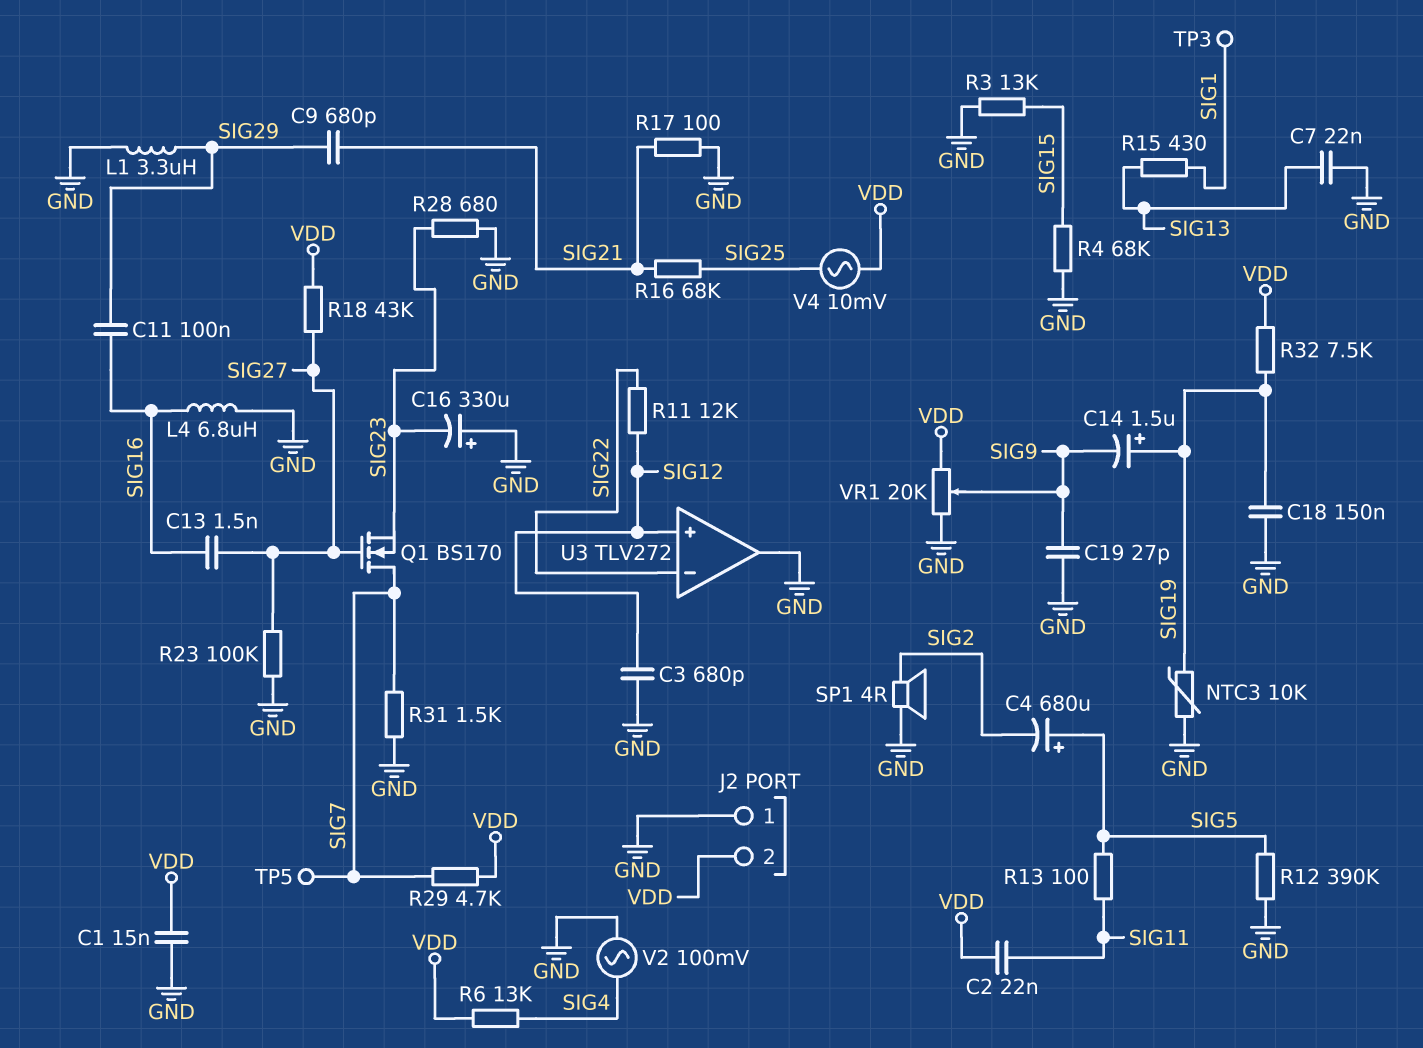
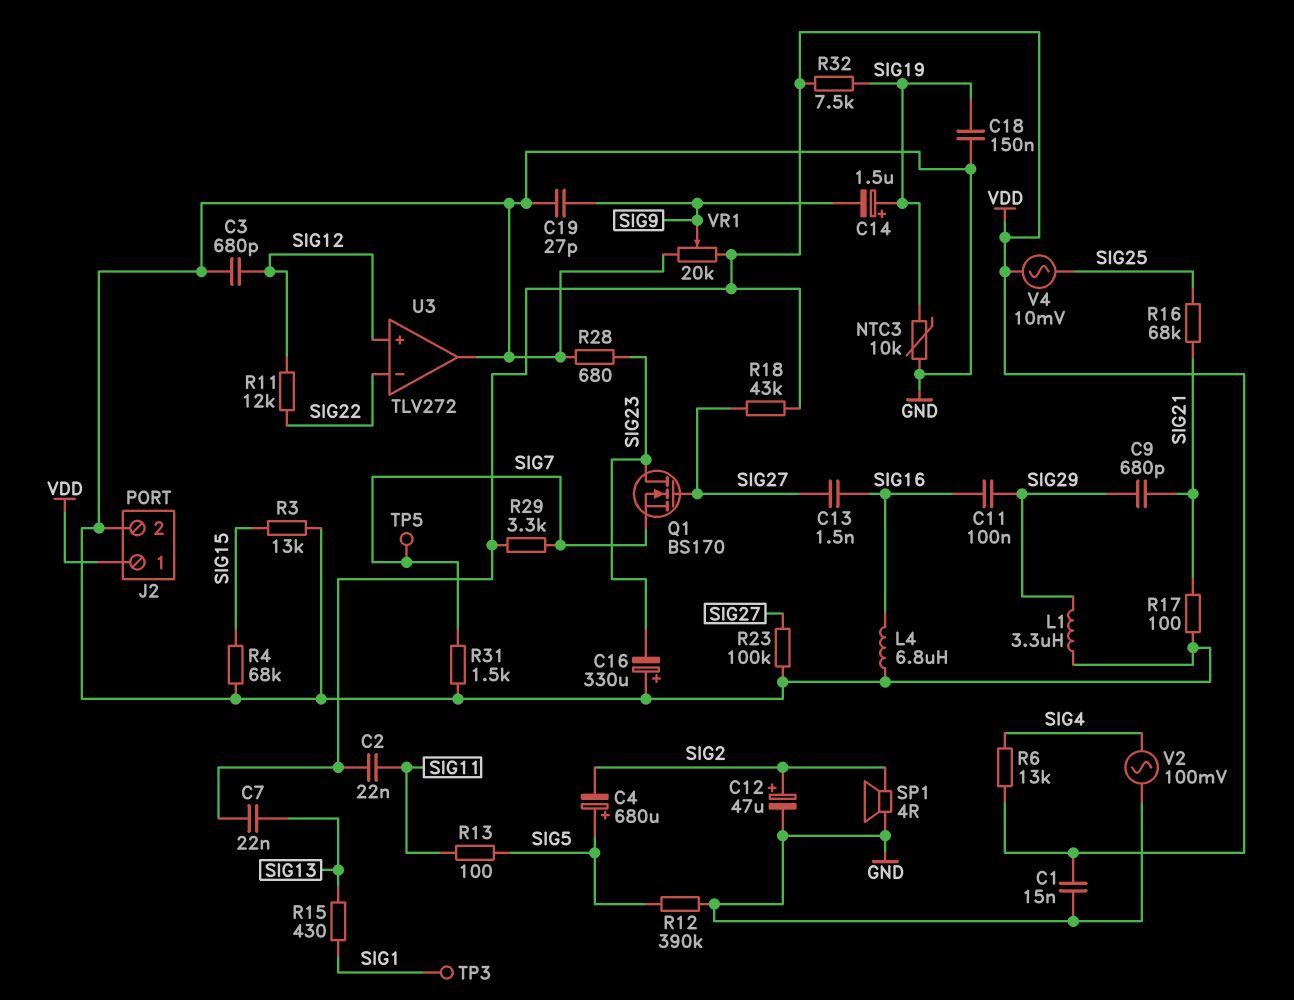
C7: 22nF (GND, SIG13) -> 22nF (SIG13, VDD)
C12: none -> 47uF (plus SIG2, minus GND)
J2 pin 1: GND -> VDD
J2 pin 2: VDD -> GND
Q1: NMOS BS170 (G SIG27, D SIG7, S SIG23) -> NMOS BS170 (G SIG27, D SIG23, S SIG7)
R29: 4.7k (SIG7, VDD) -> 3.3k (SIG7, VDD)

